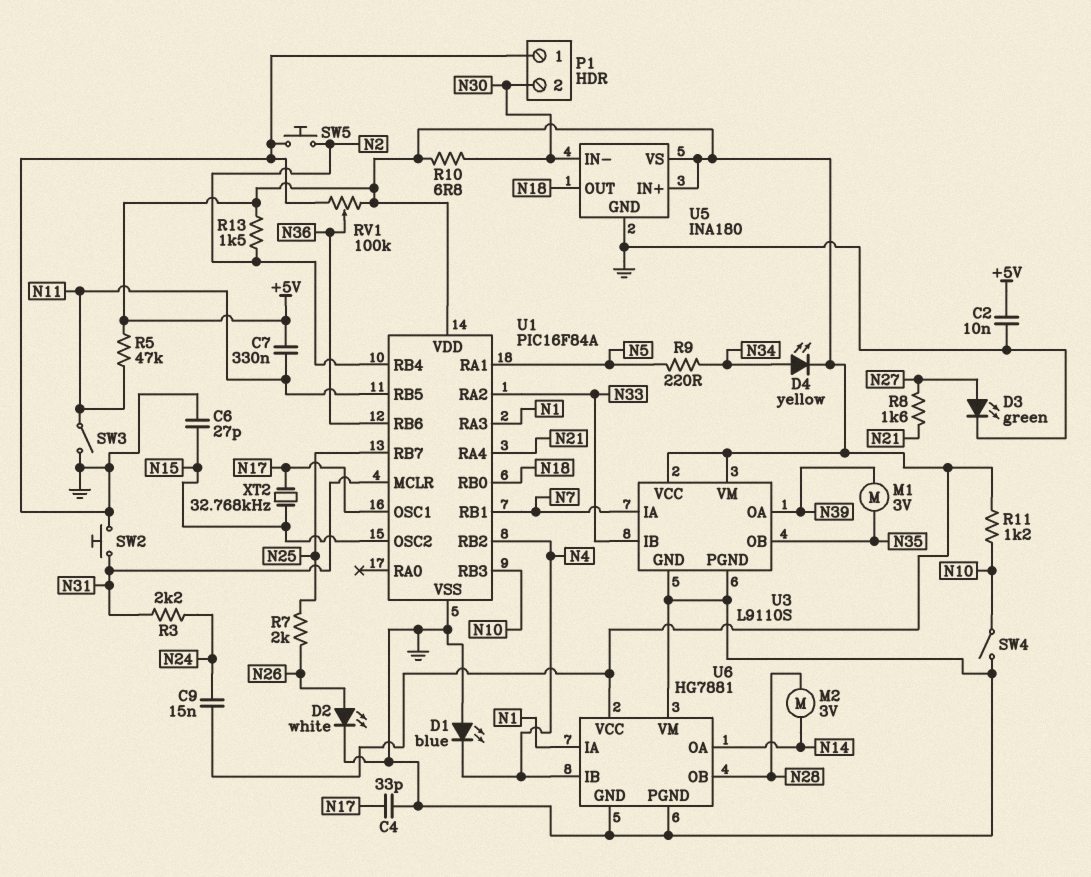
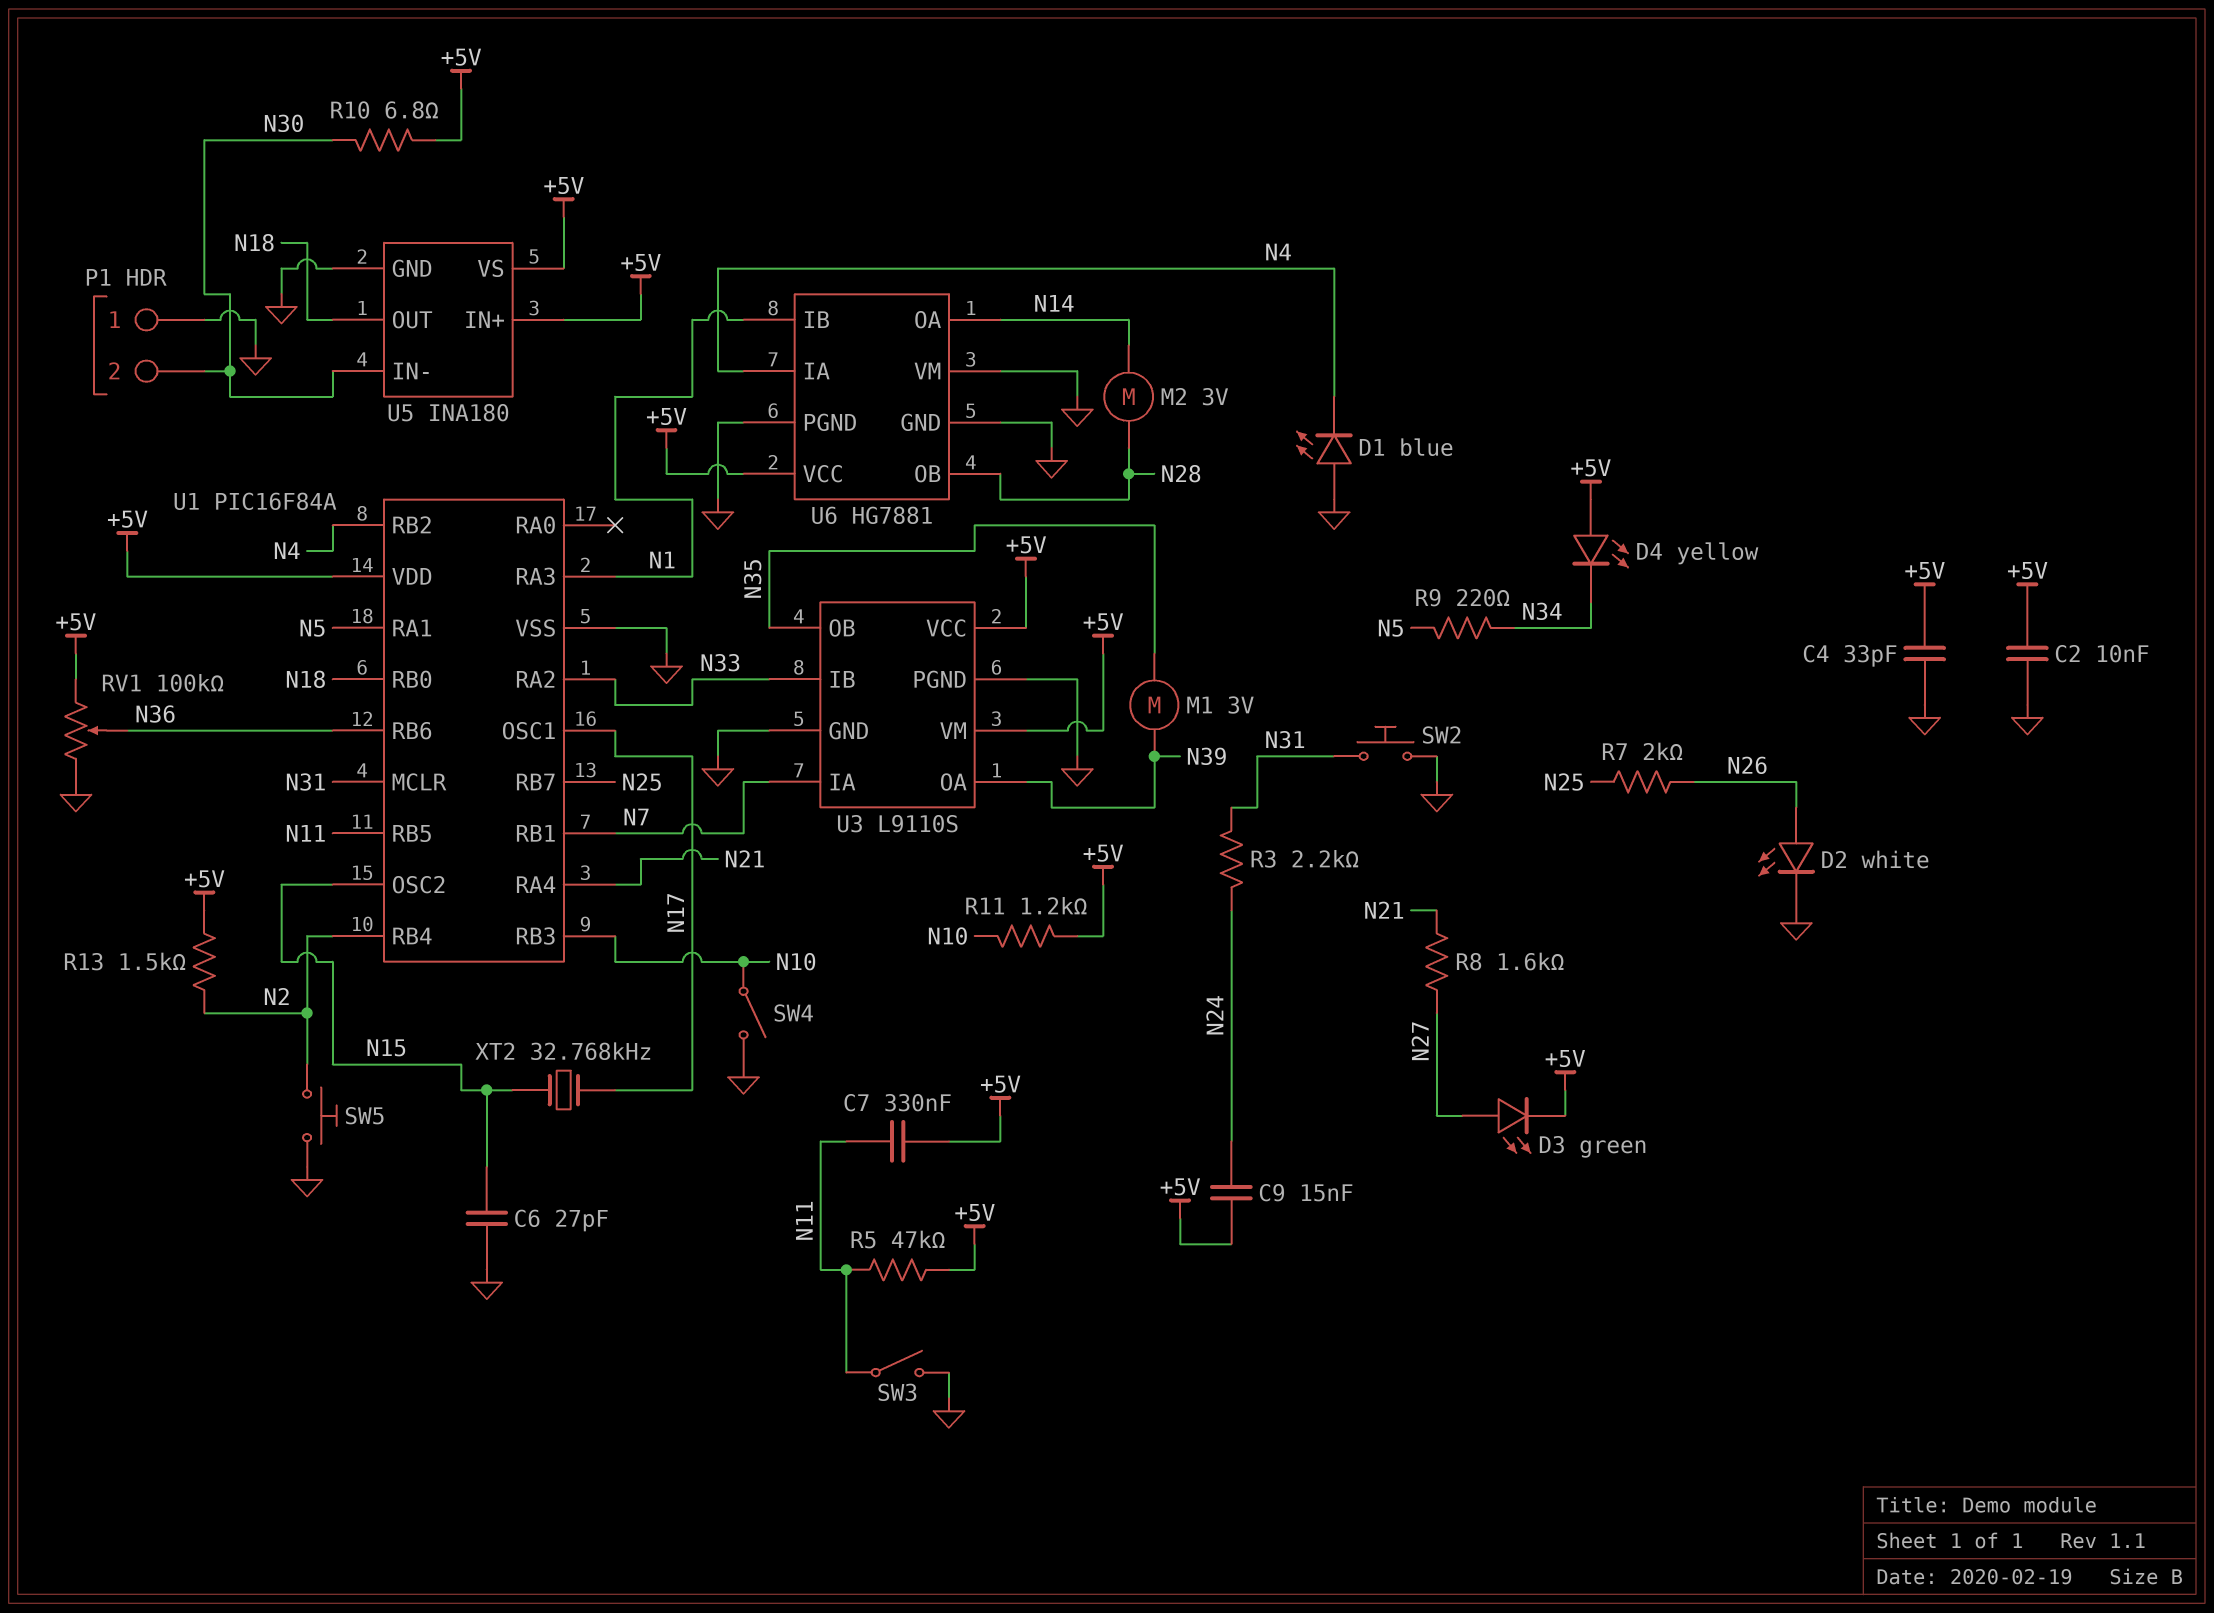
C4: 33pF (GND, N17) -> 33pF (+5V, GND)
D3: LED green (A N27, K GND) -> LED green (A N27, K +5V)
D4: LED yellow (A N34, K +5V) -> LED yellow (A +5V, K N34)
U6 pin IA: N1 -> N4
U6 pin IB: N4 -> N1

